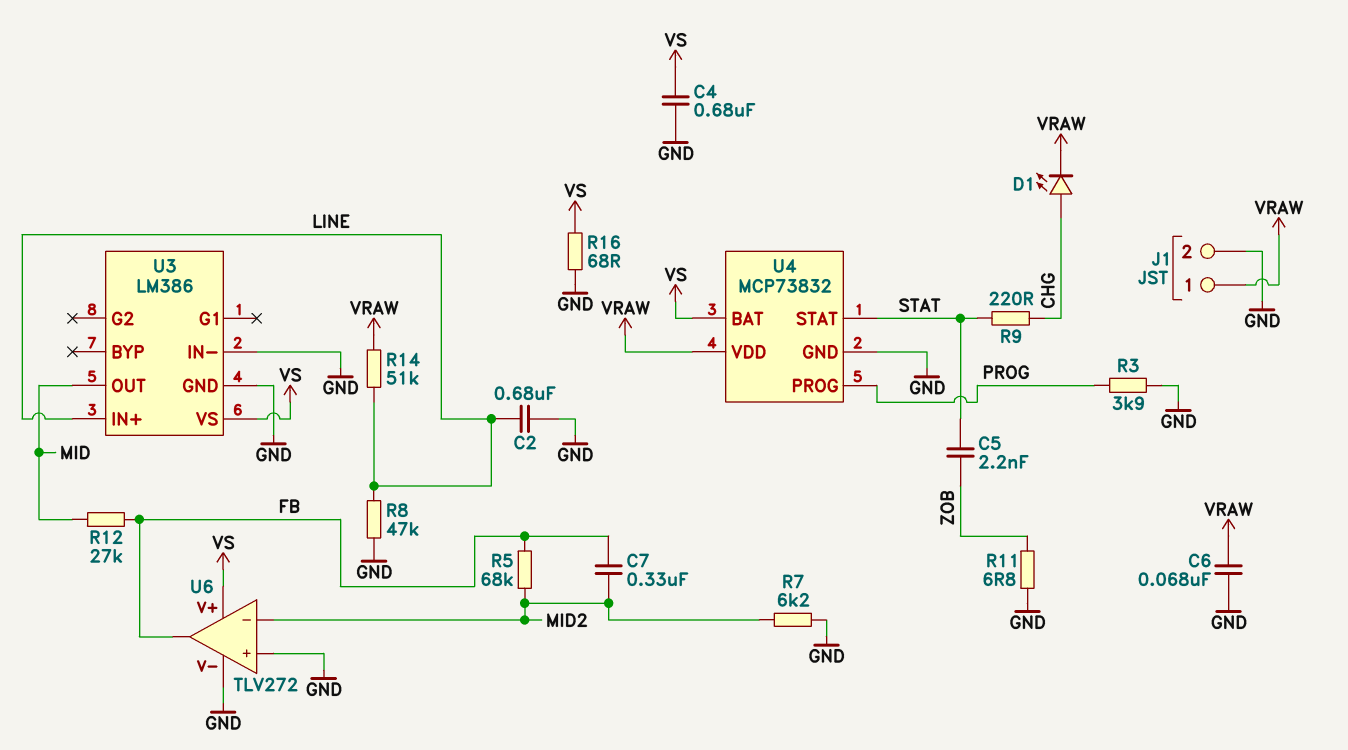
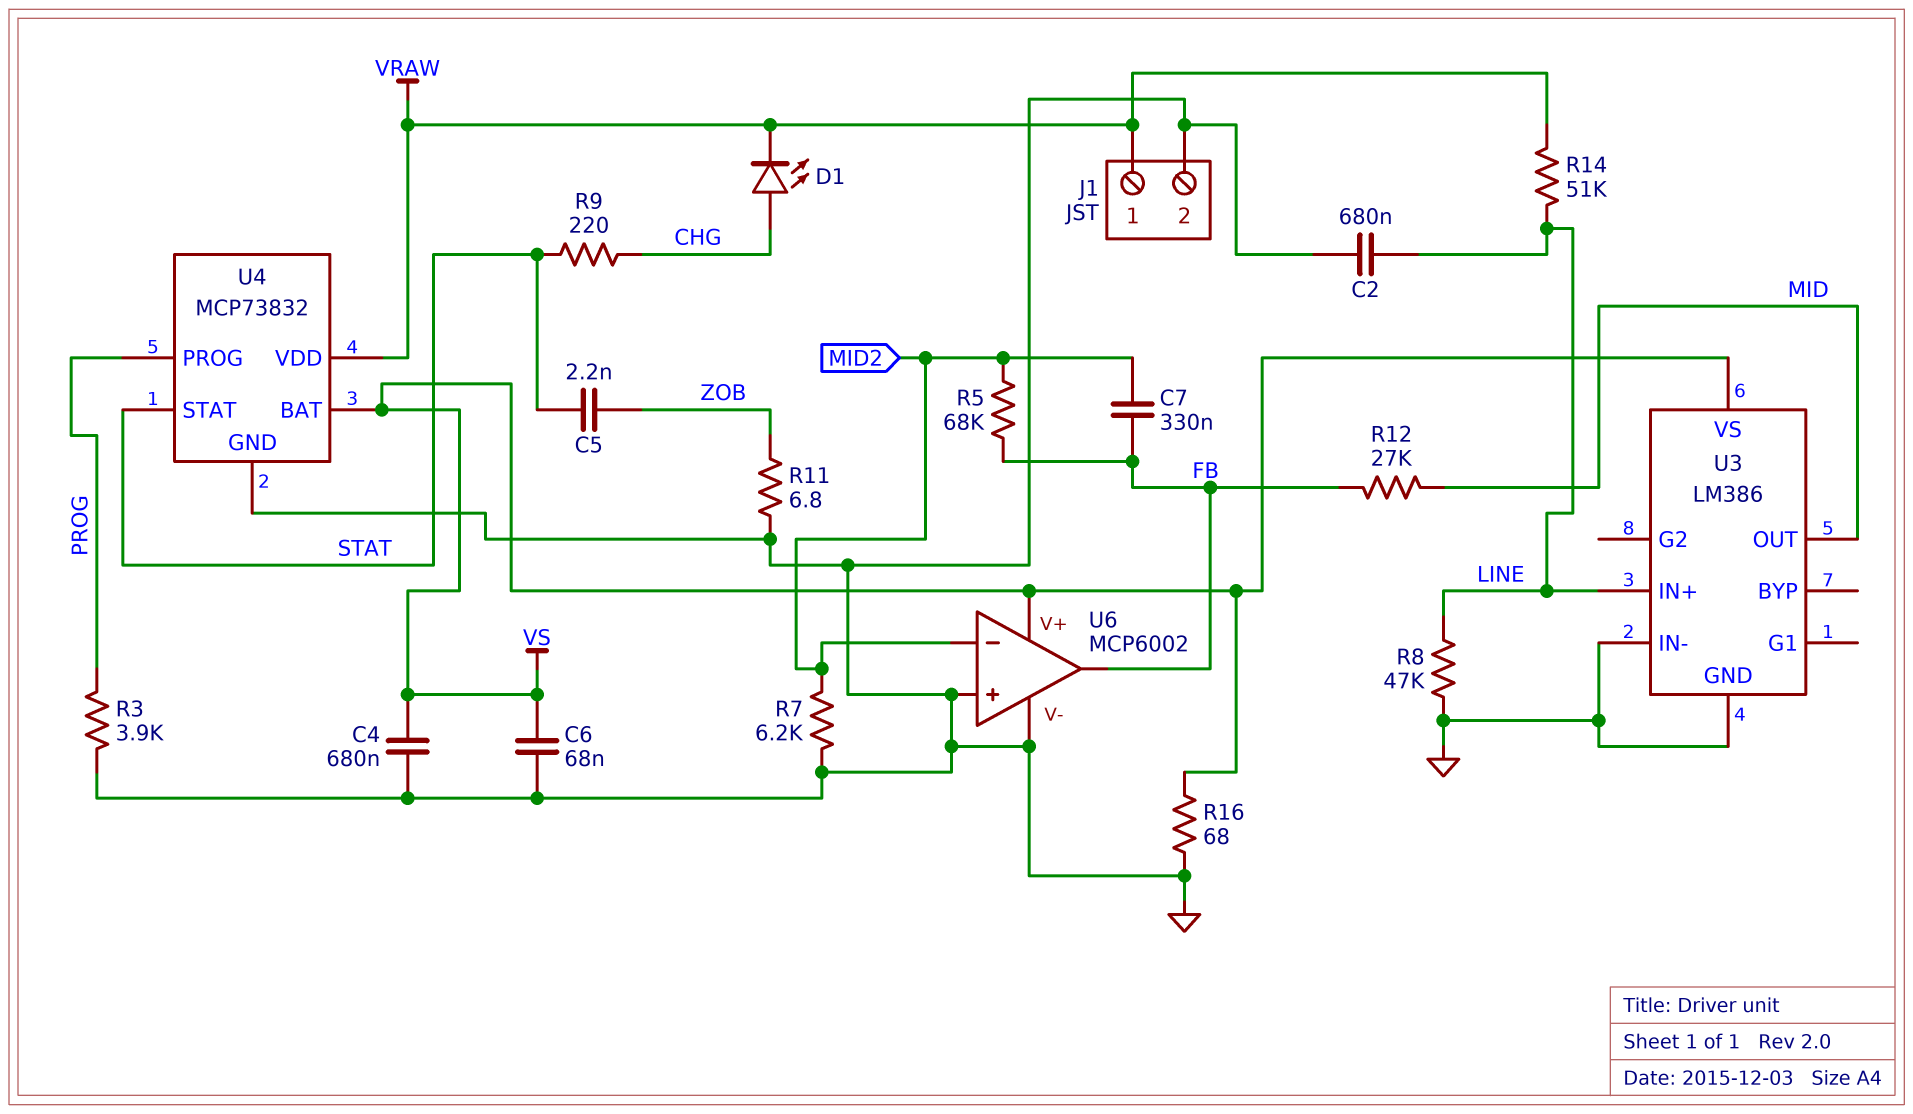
C6: 68nF (GND, VRAW) -> 68nF (GND, VS)
U6: TLV272 -> MCP6002

